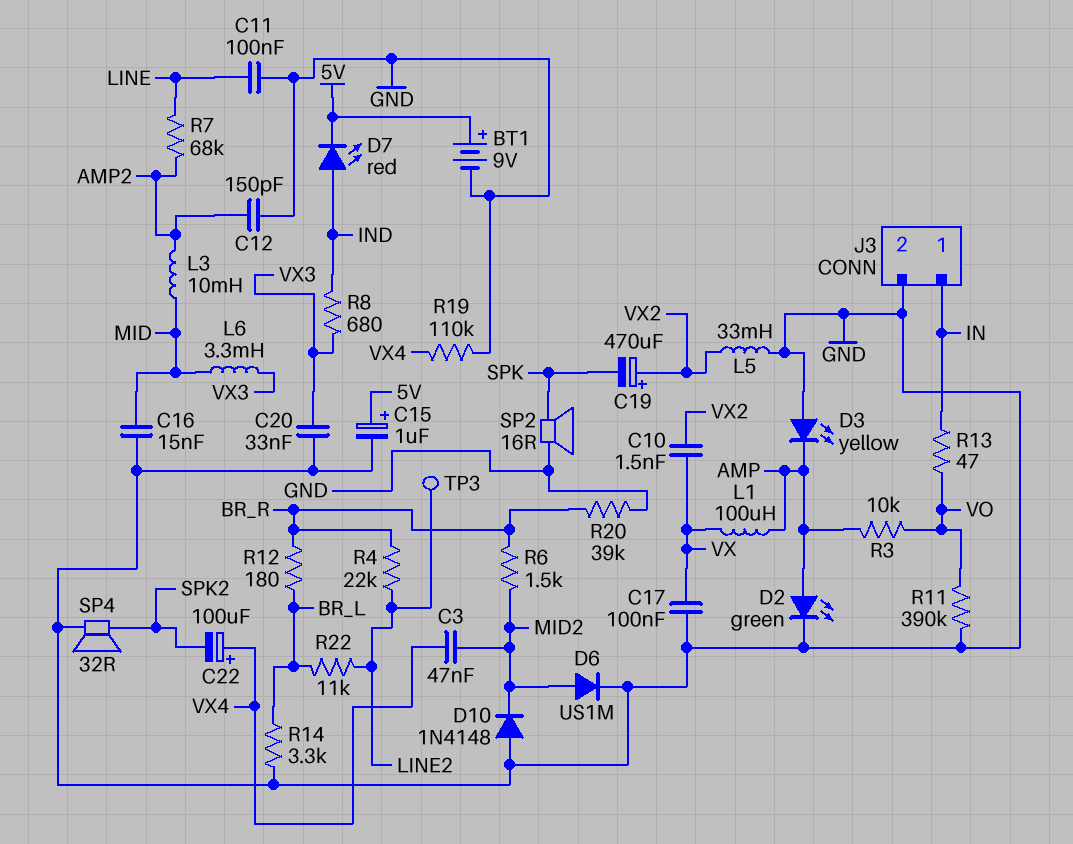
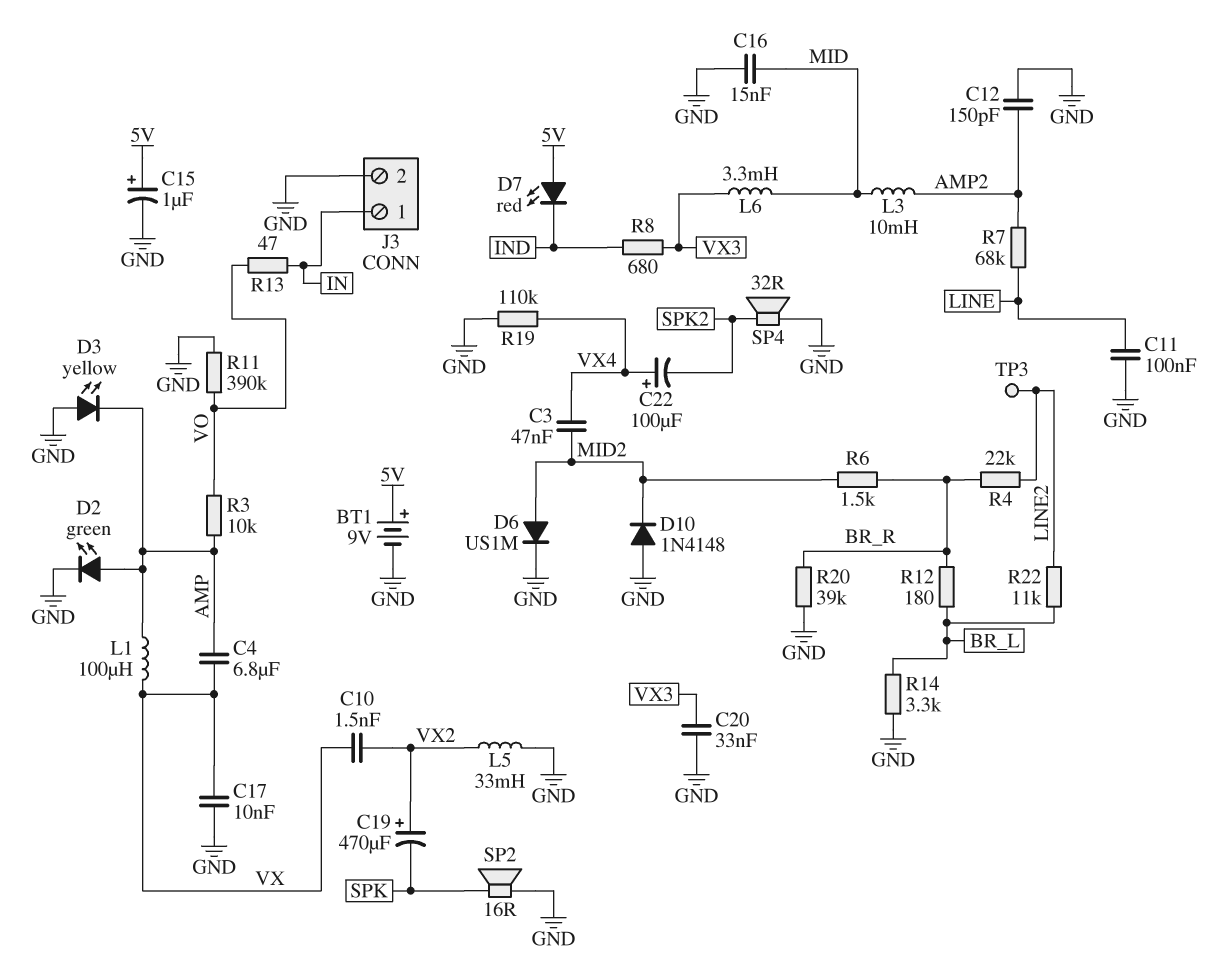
C4: none -> 6.8uF (AMP, VX)
C17: 100nF (GND, VX) -> 10nF (GND, VX)
D7: LED red (A IND, K 5V) -> LED red (A 5V, K IND)

